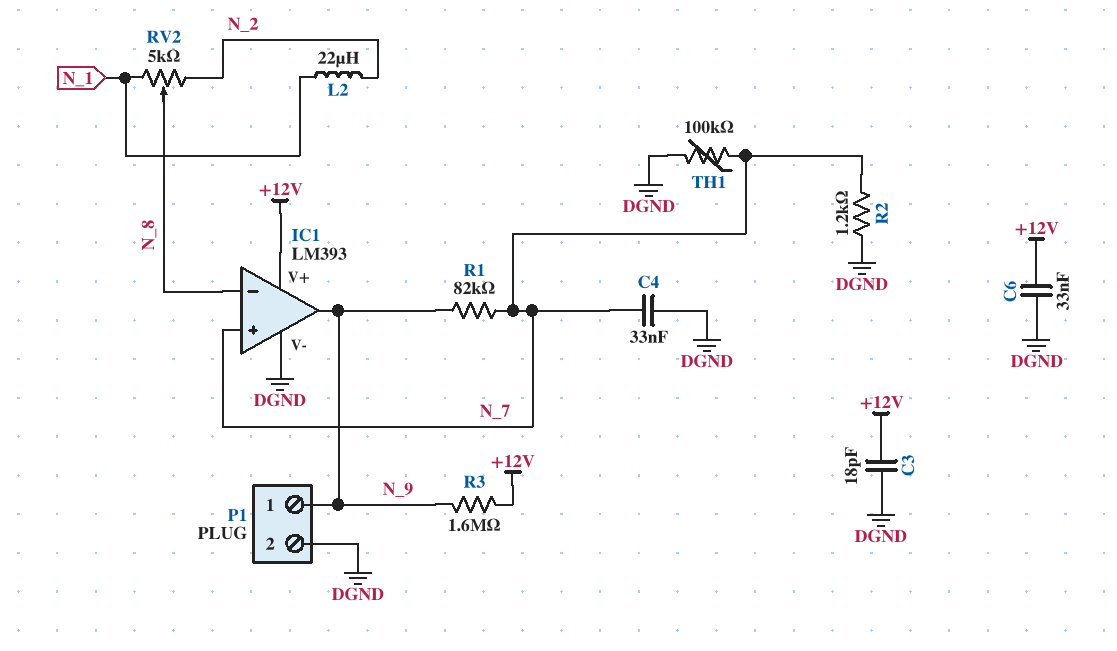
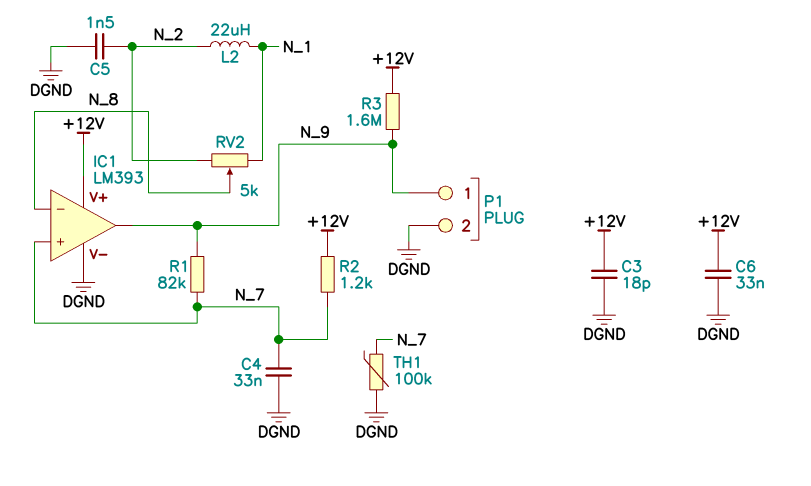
C5: none -> 1.5nF (DGND, N_2)
R2: 1.2k (DGND, N_7) -> 1.2k (+12V, N_7)

